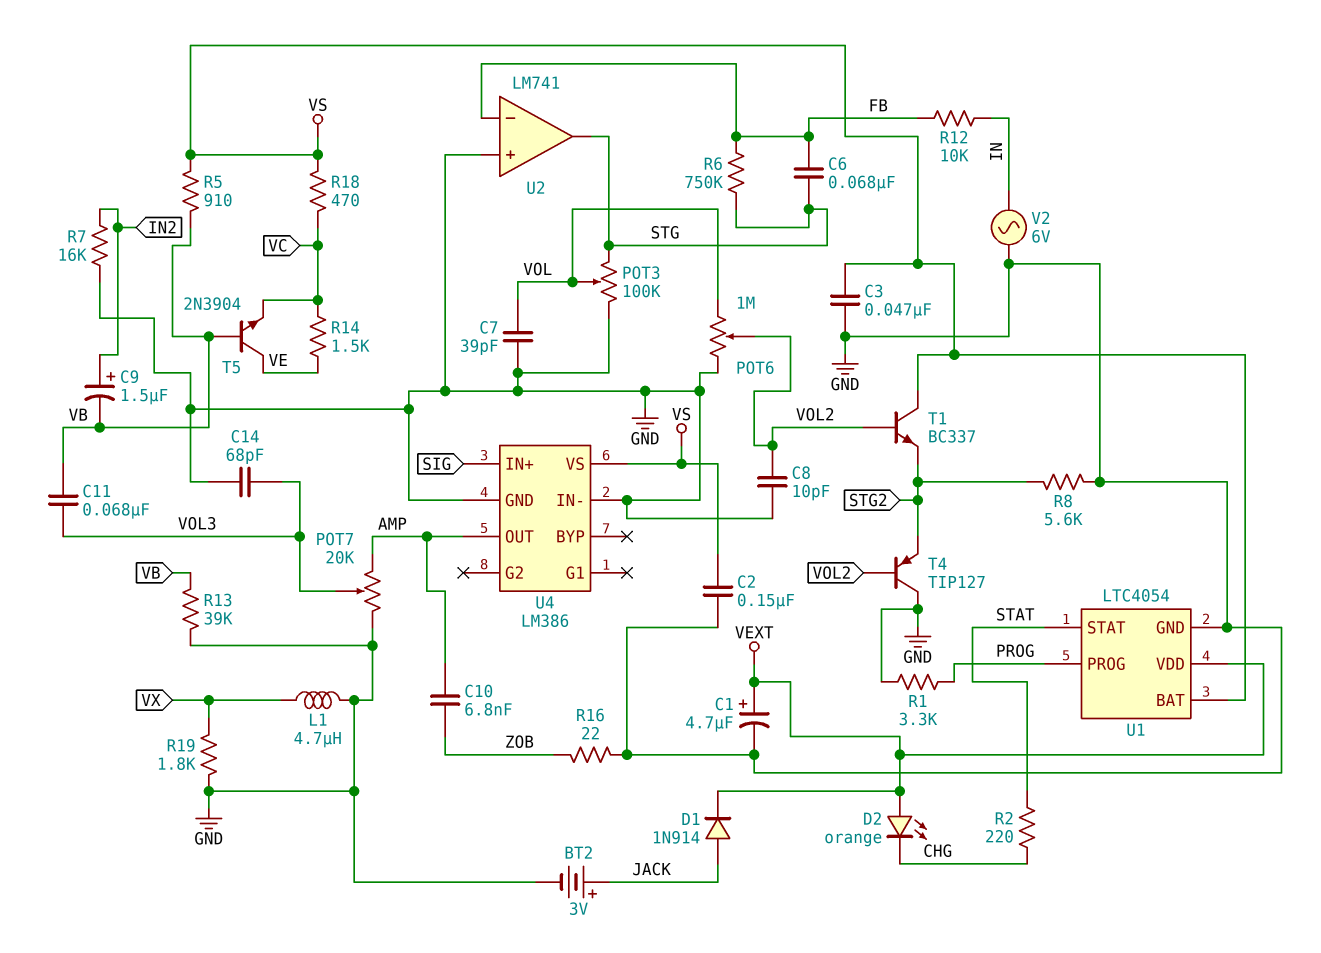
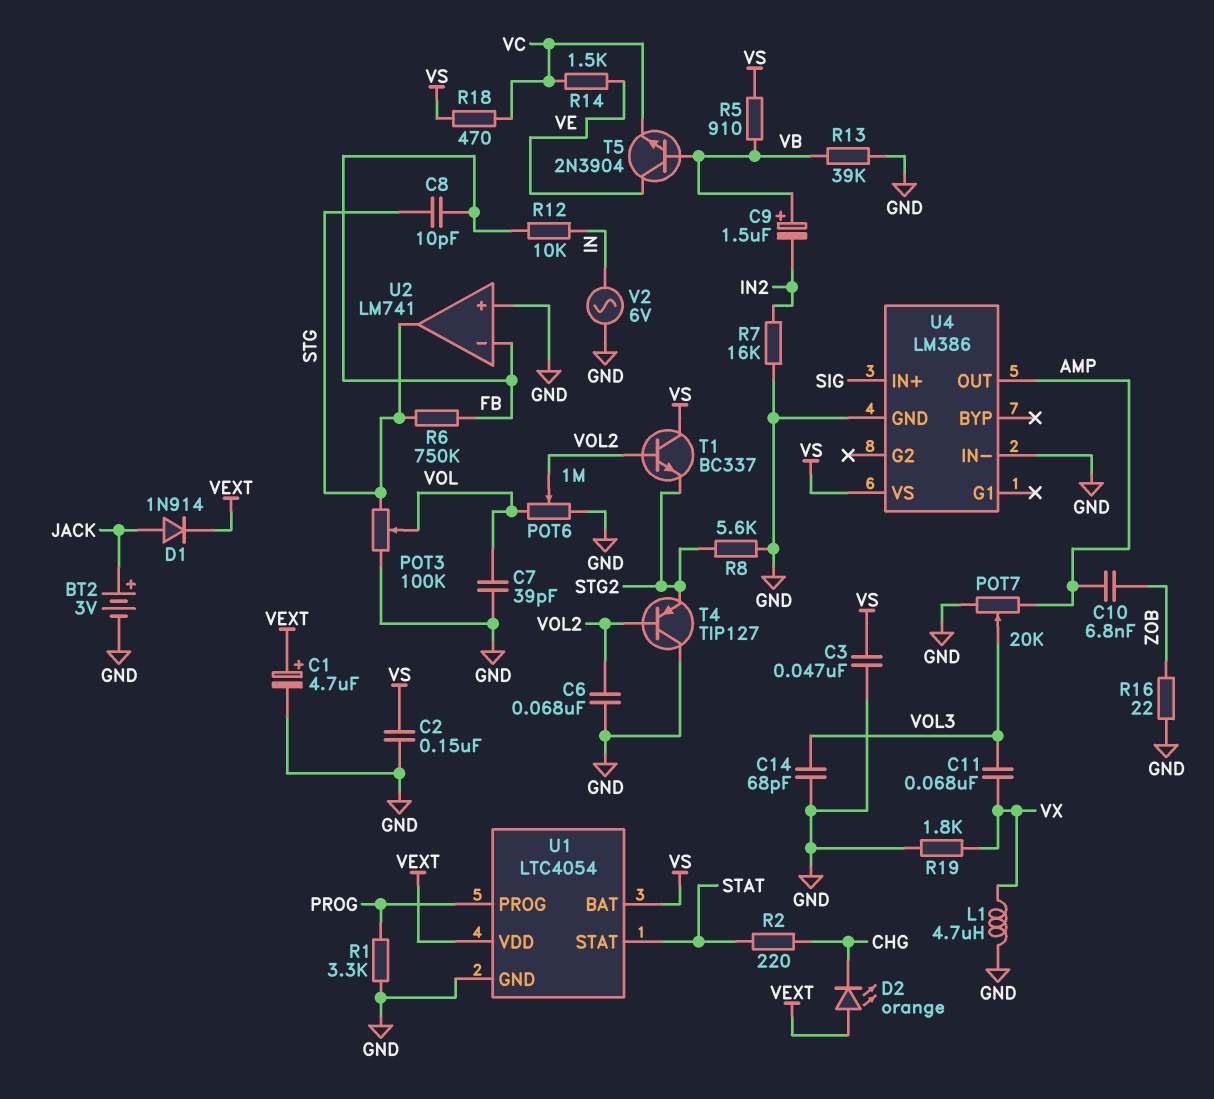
C6: 68nF (FB, STG) -> 68nF (GND, VOL2)
C8: 10pF (GND, VOL2) -> 10pF (FB, STG)
C9: 1.5uF (plus IN2, minus VB) -> 1.5uF (plus VB, minus IN2)
C11: 68nF (VB, VOL3) -> 68nF (VOL3, VX)

